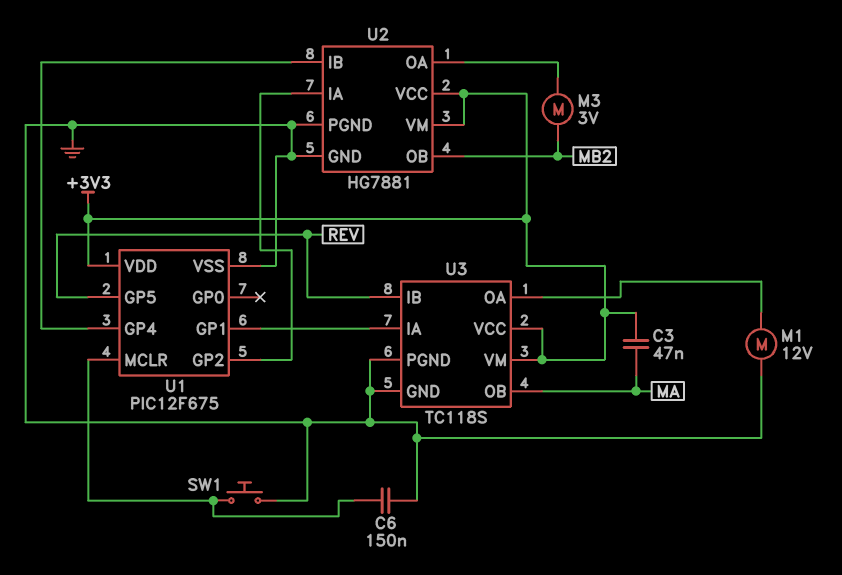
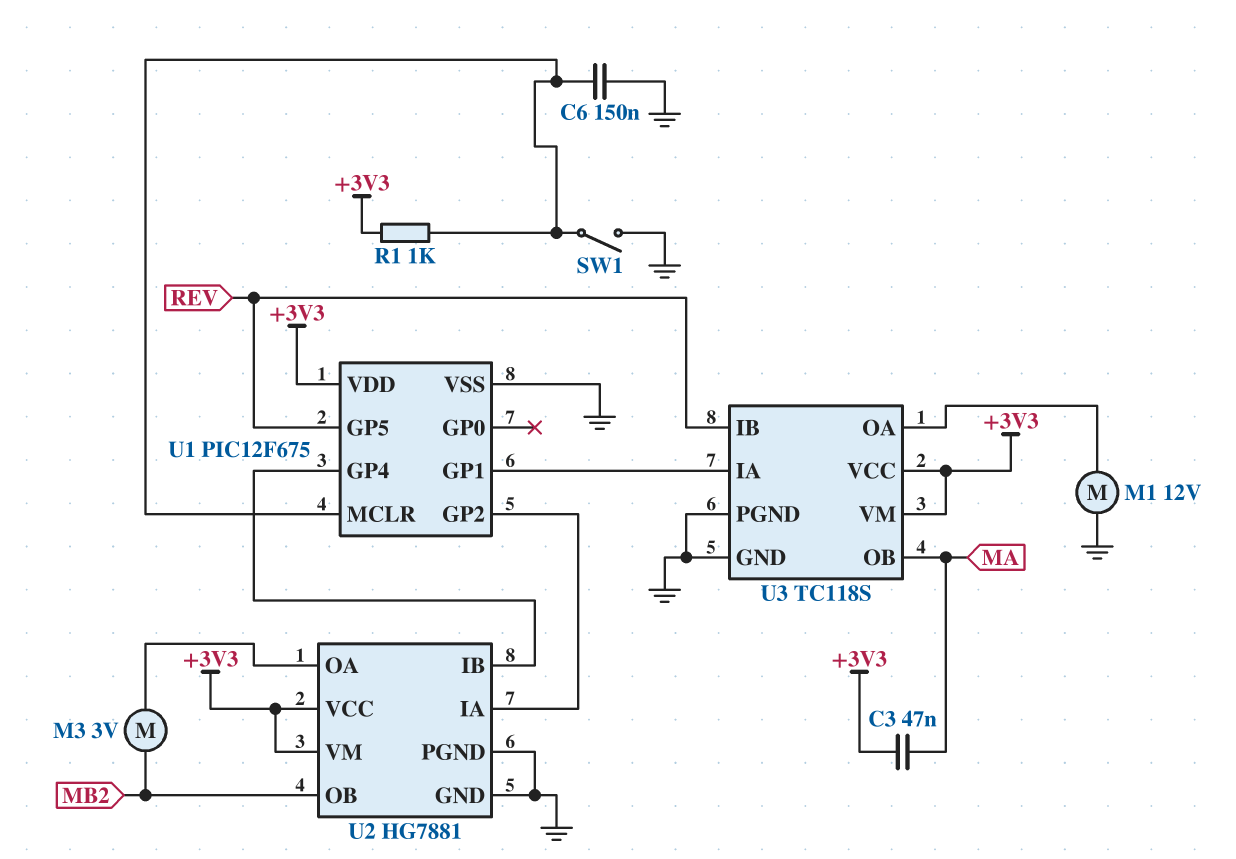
R1: none -> 1k (+3V3, U1/MCLR)
SW1: button (GND, U1/MCLR) -> switch (GND, U1/MCLR)

